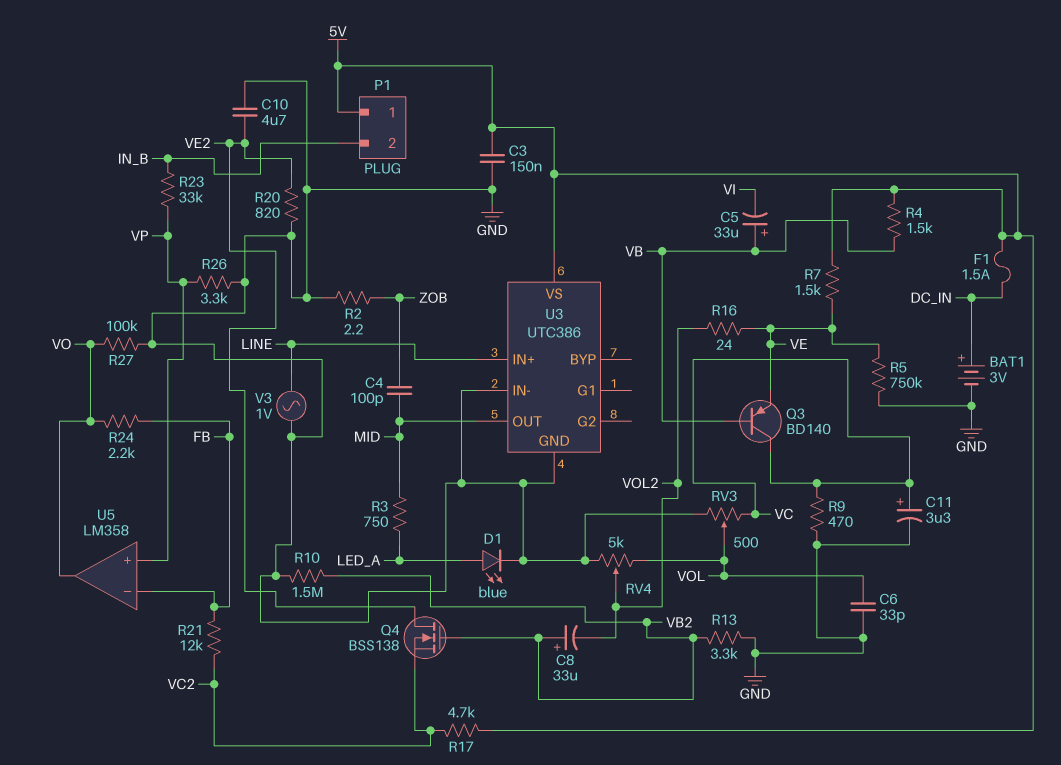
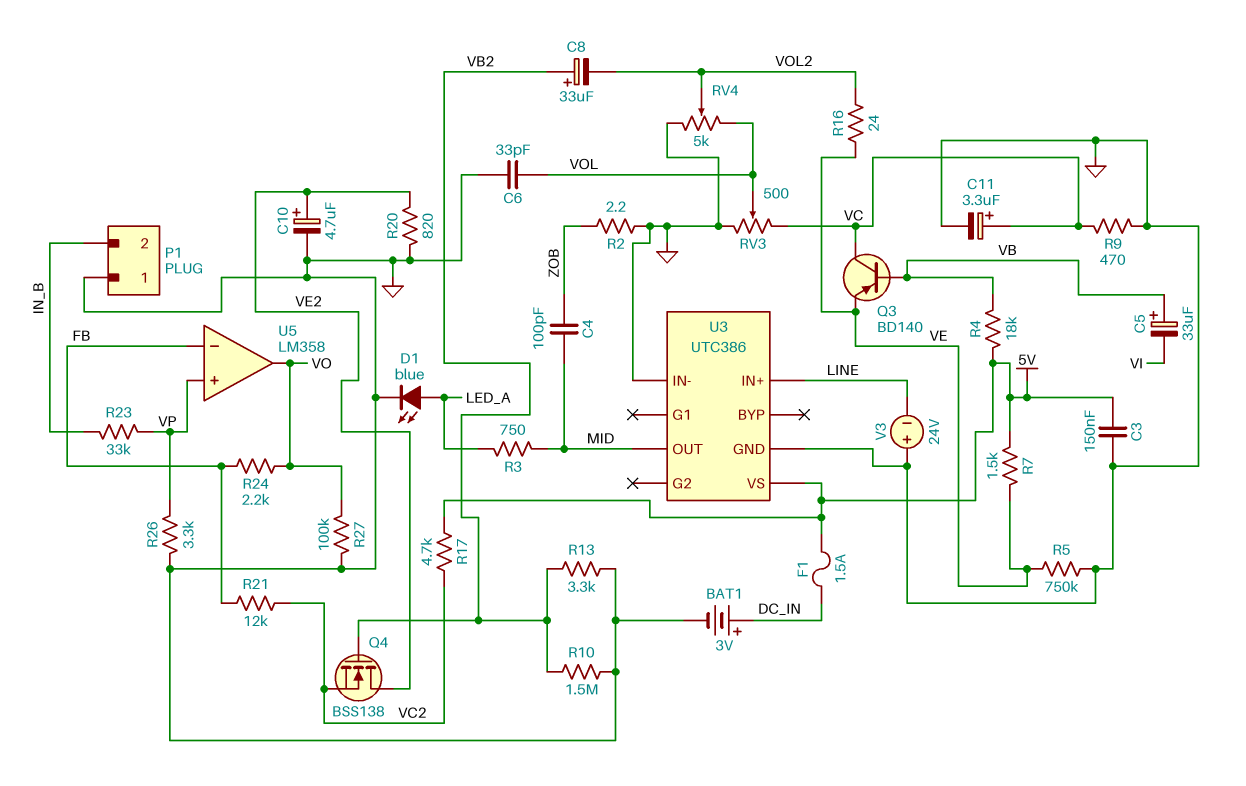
C10: 4.7uF (GND, VE2) -> 4.7uF (plus VE2, minus GND)
P1 pin 1: 5V -> GND
R4: 1.5k (5V, VB) -> 18k (5V, VB)
V3: AC 1V (GND, LINE) -> 24V (plus GND, minus LINE)

